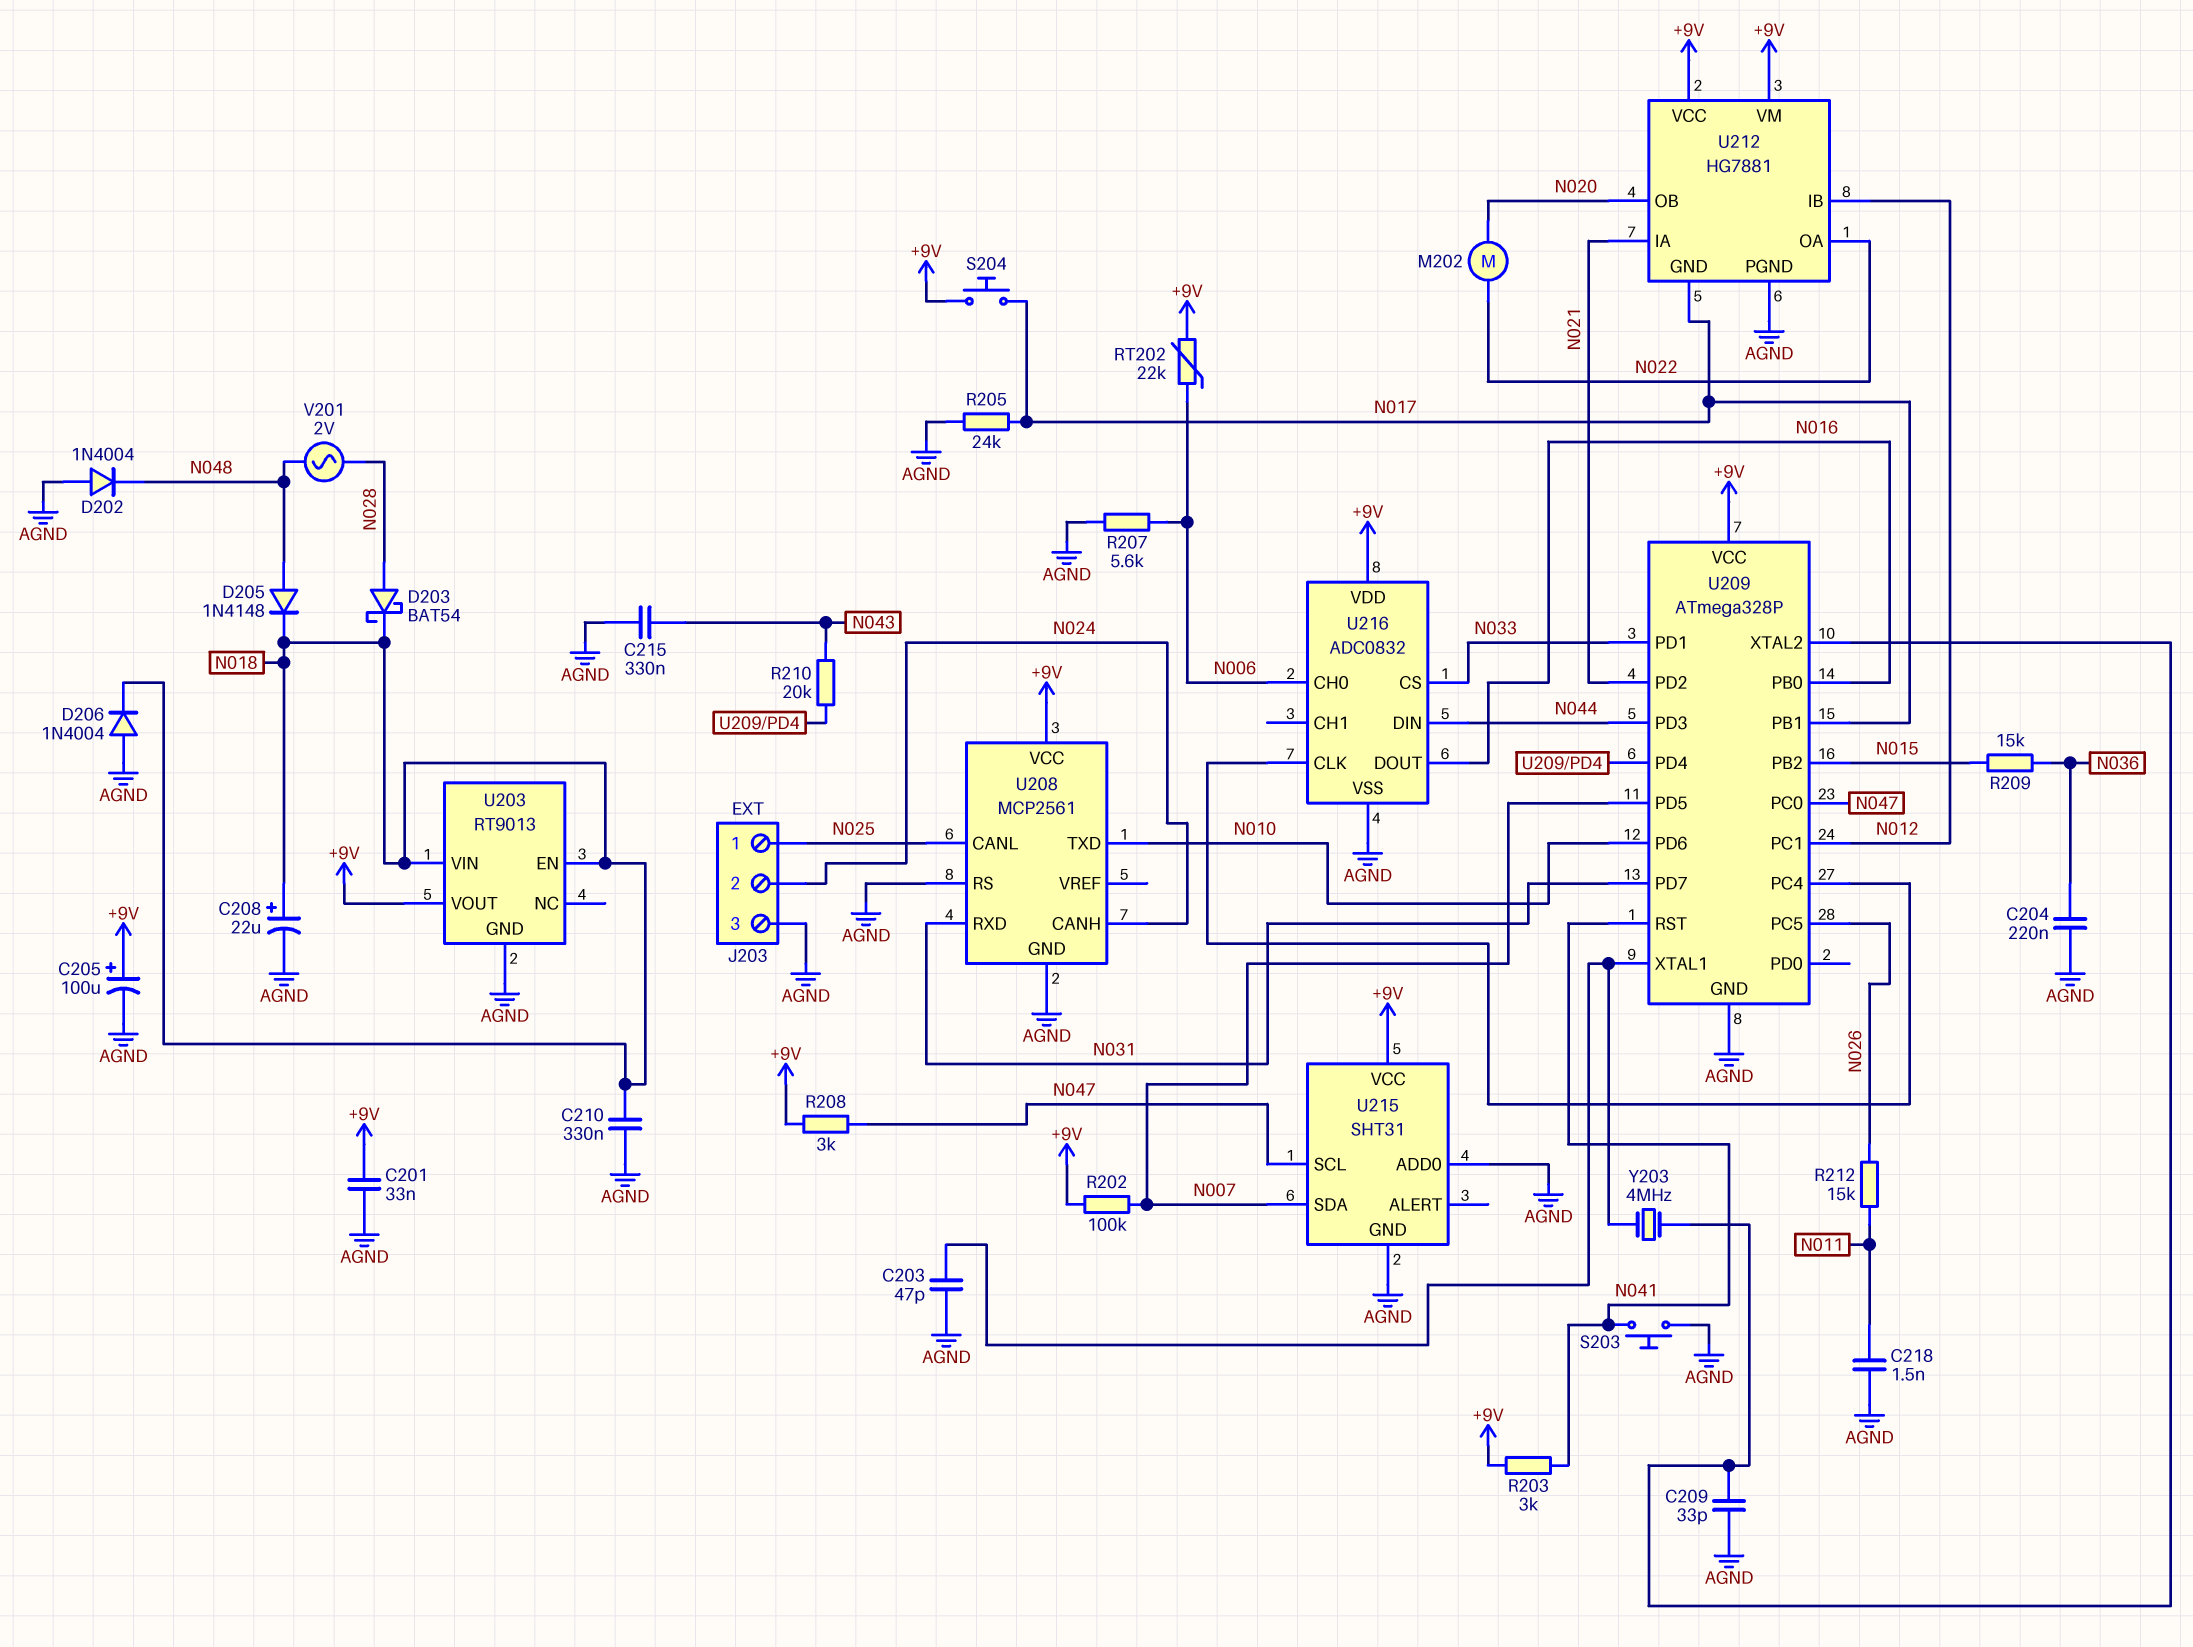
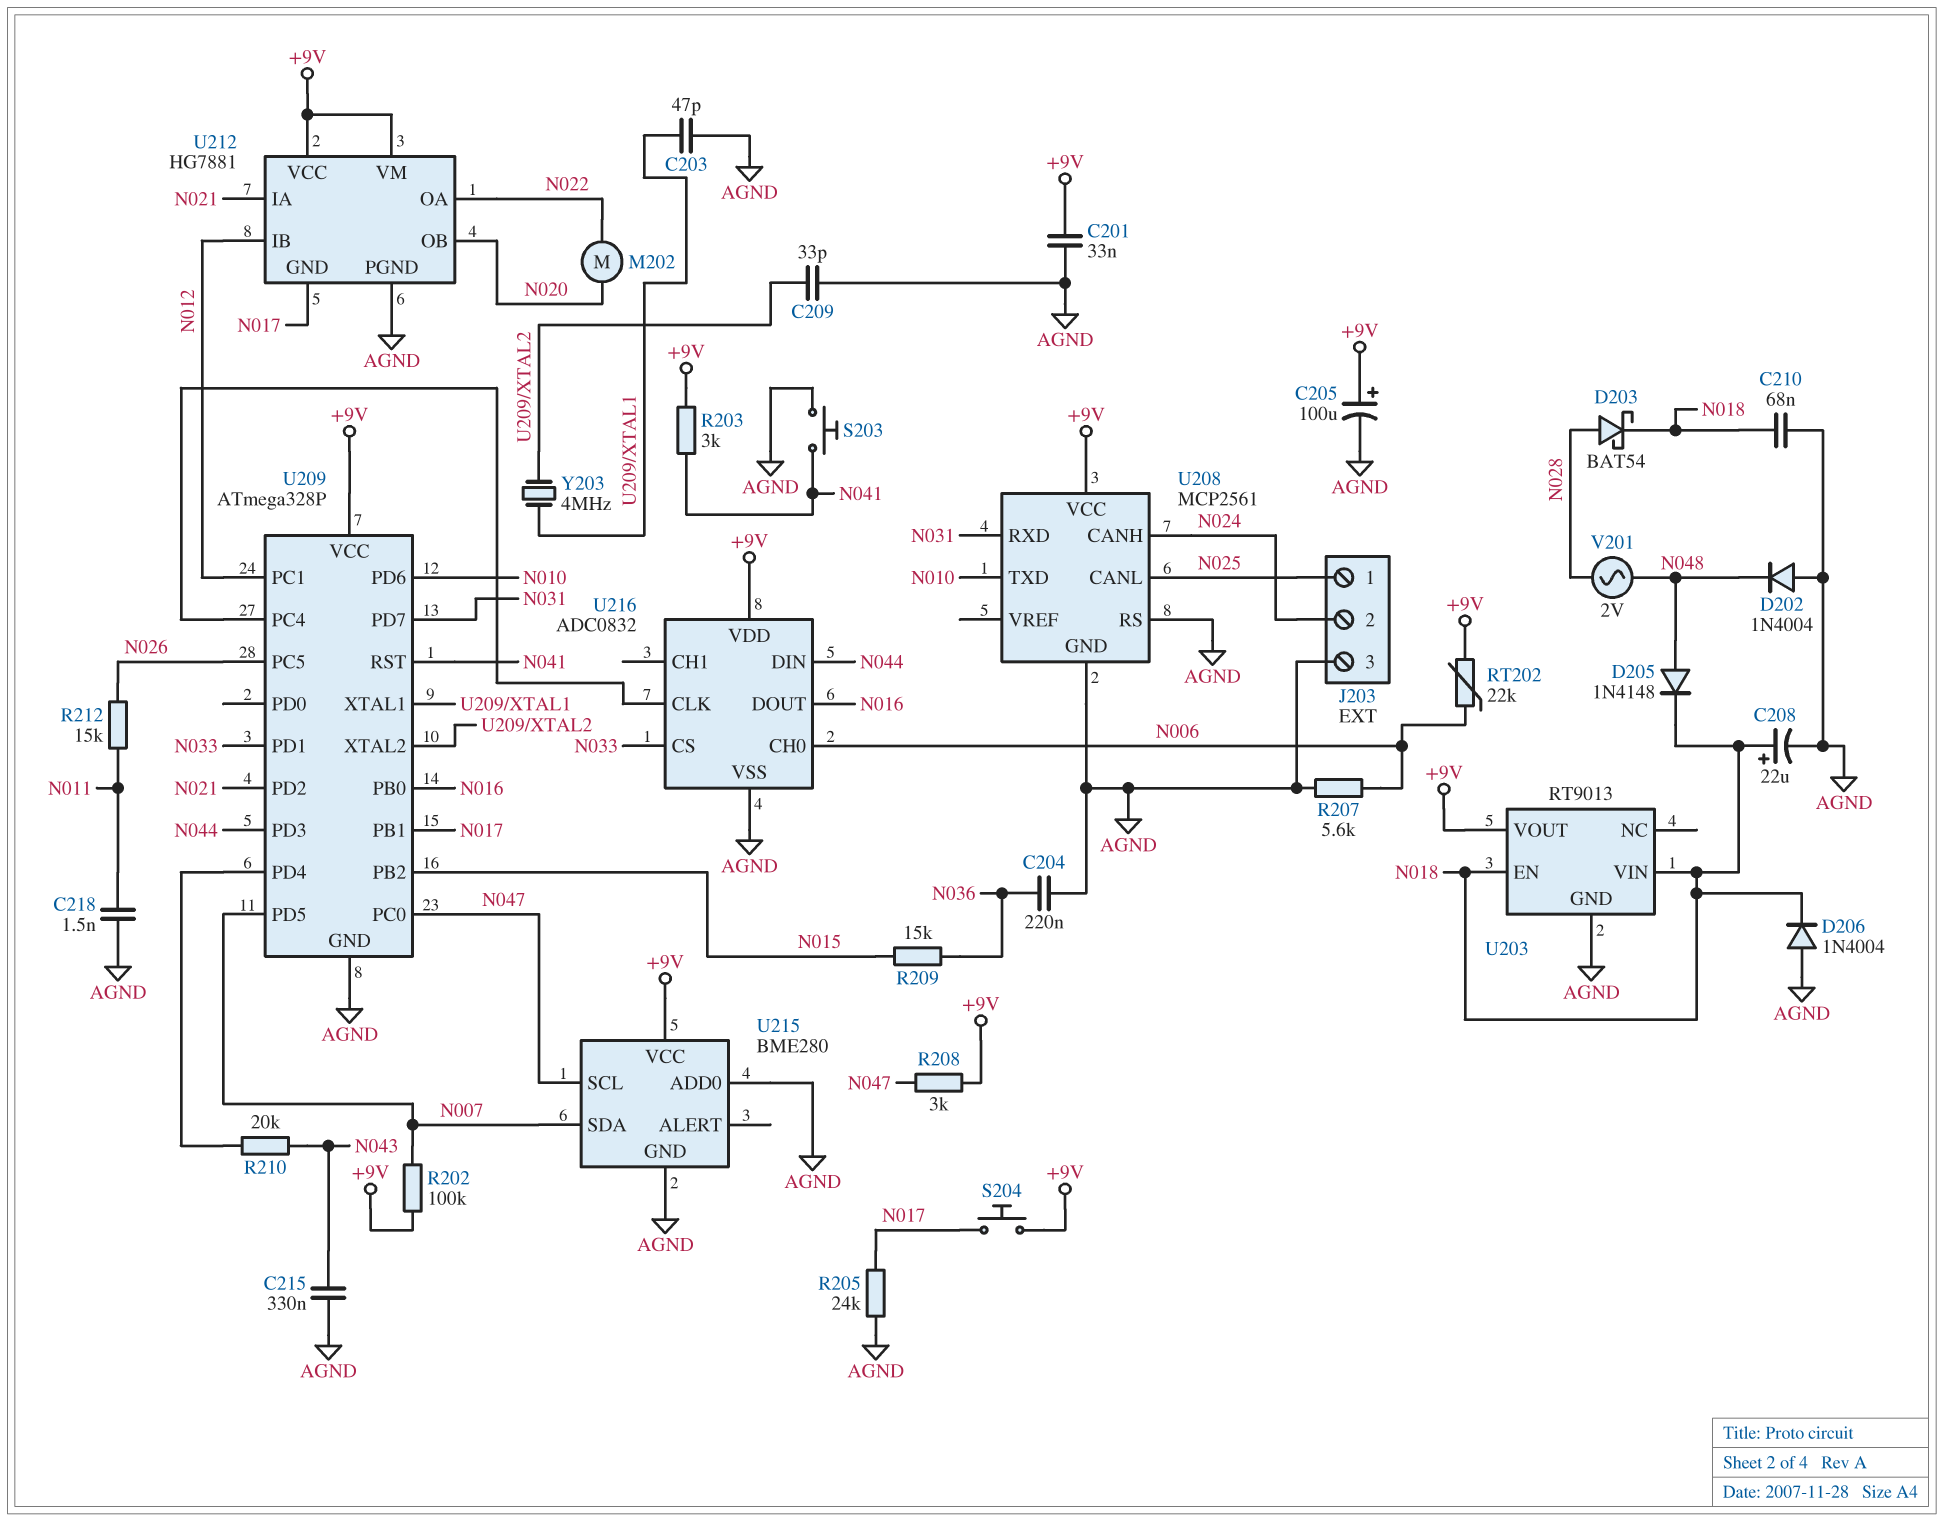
C210: 330nF (AGND, N018) -> 68nF (AGND, N018)
U215: SHT31 -> BME280

